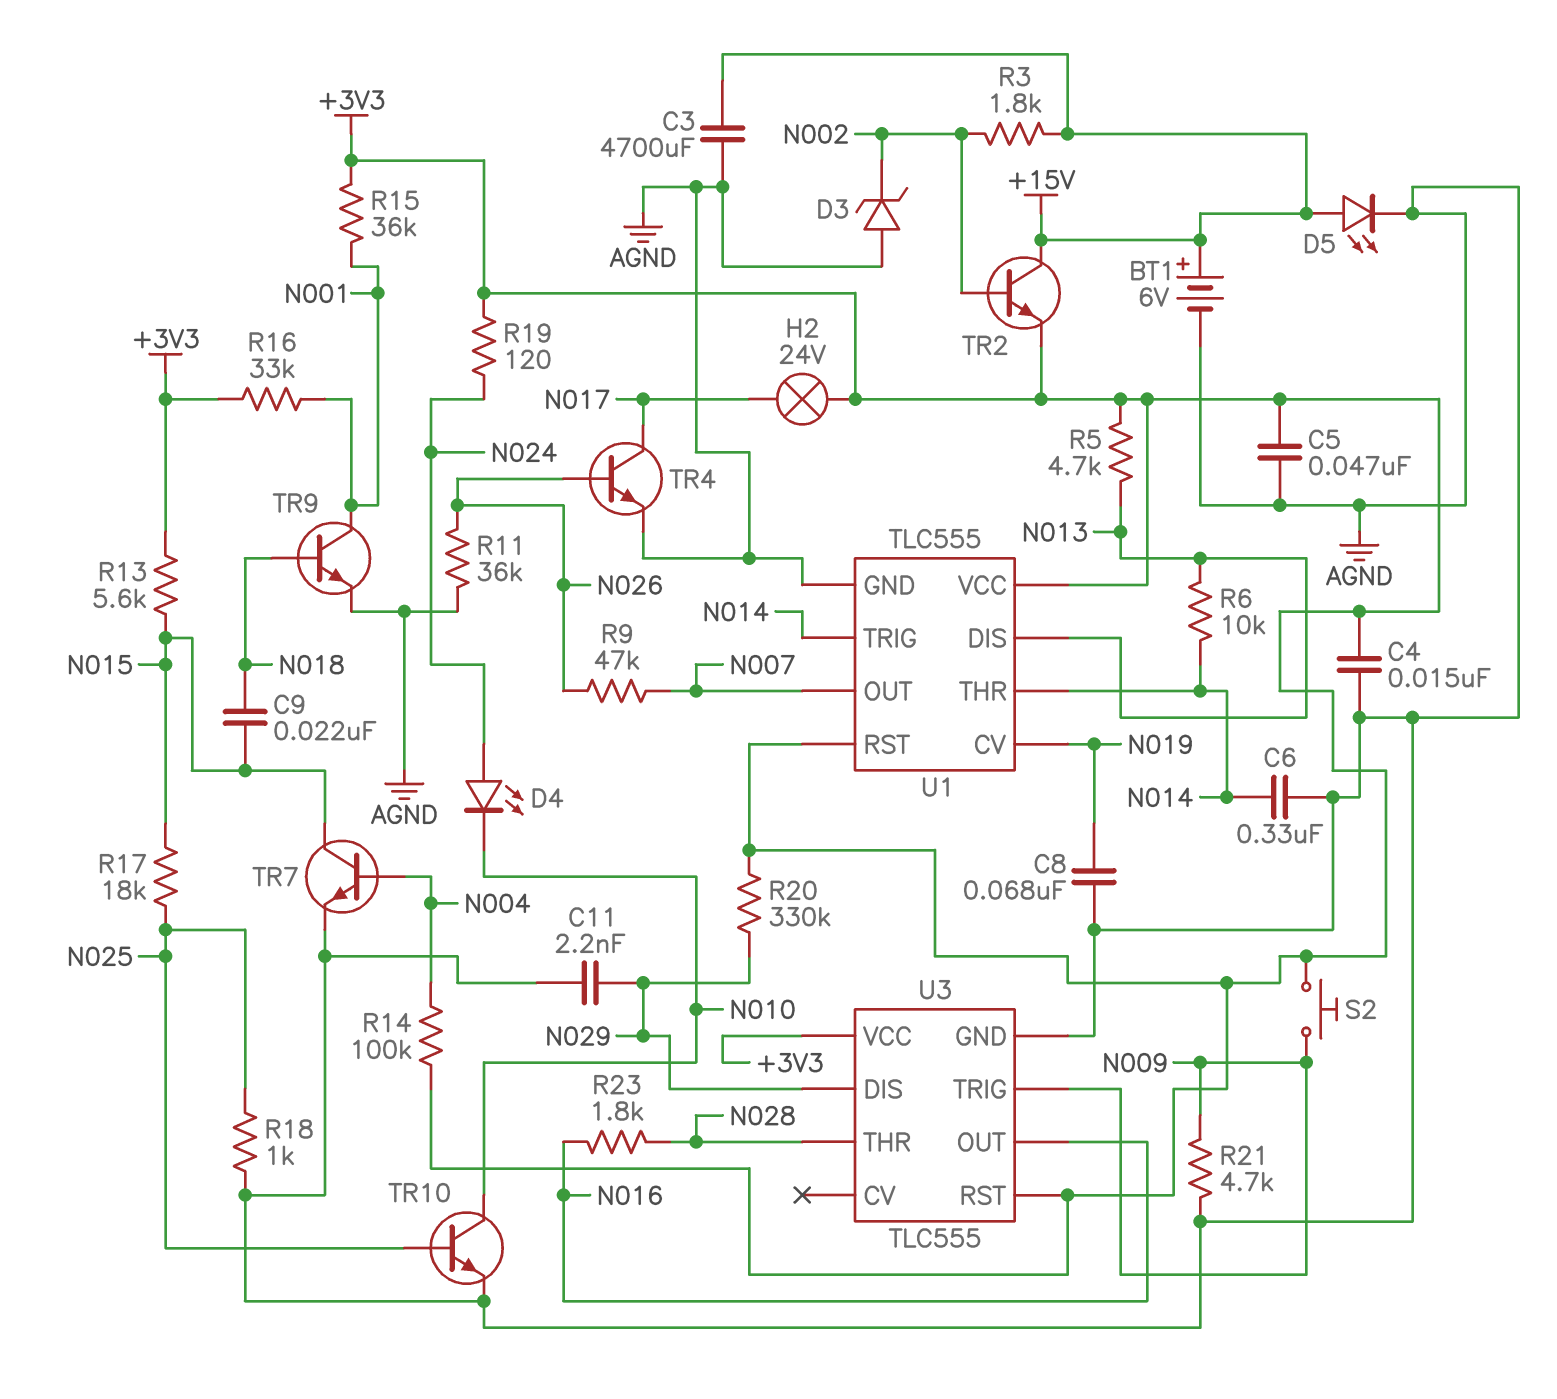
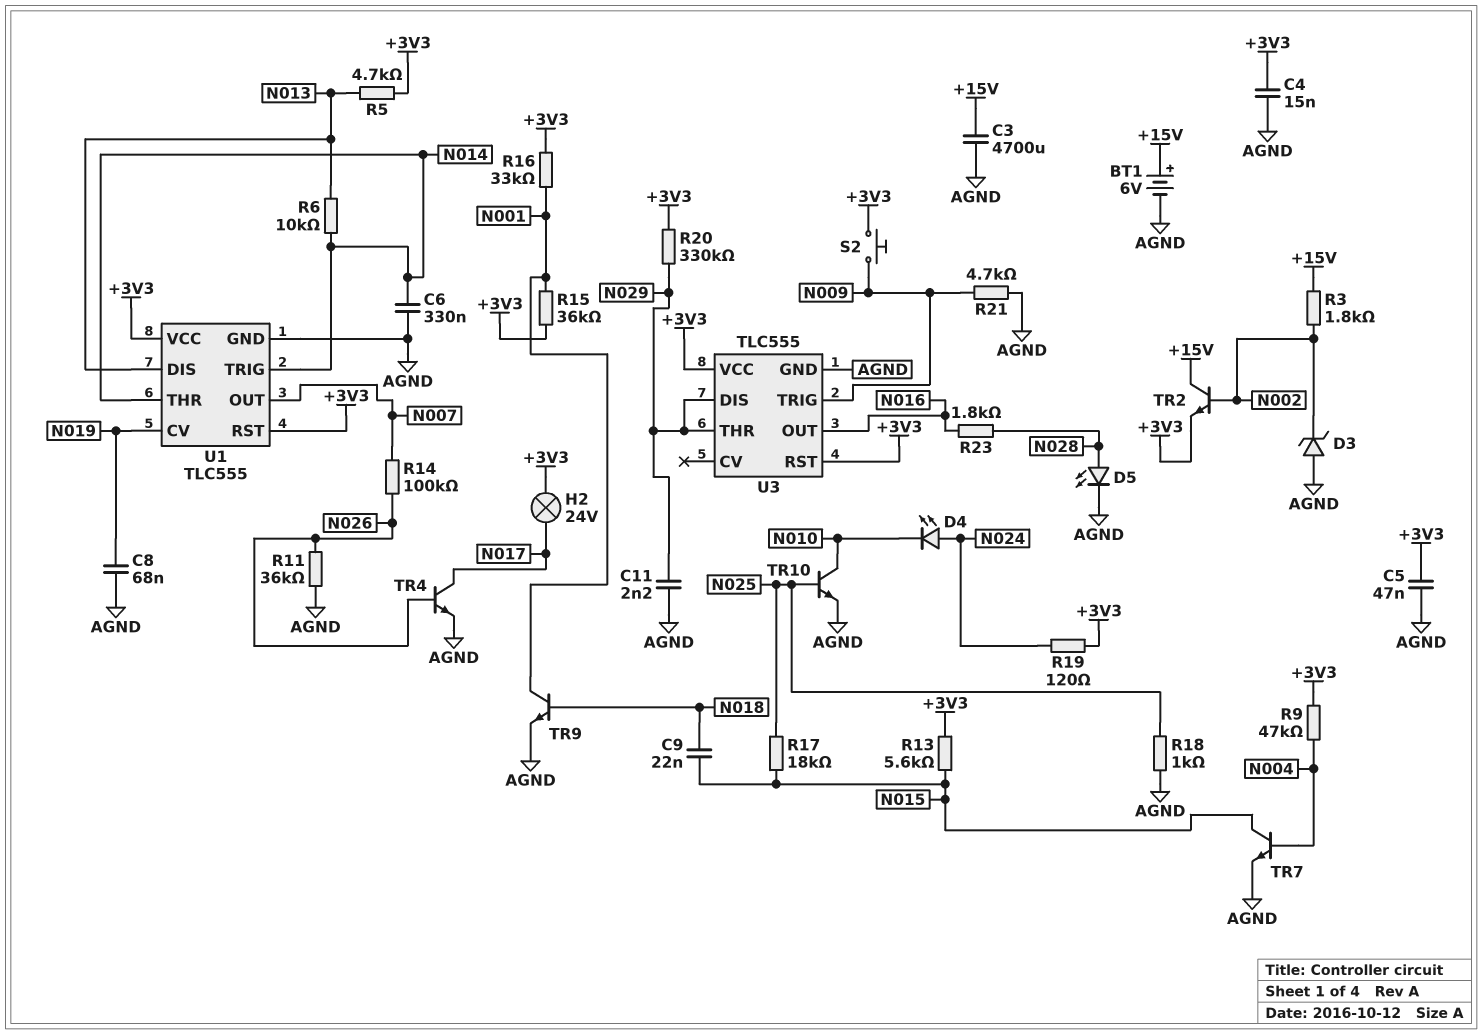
D5: LED (A +15V, K AGND) -> LED (A N028, K AGND)
R9: 47k (N007, N026) -> 47k (+3V3, N004)
R14: 100k (+3V3, N004) -> 100k (N007, N026)
U3 pin THR: N028 -> N029

